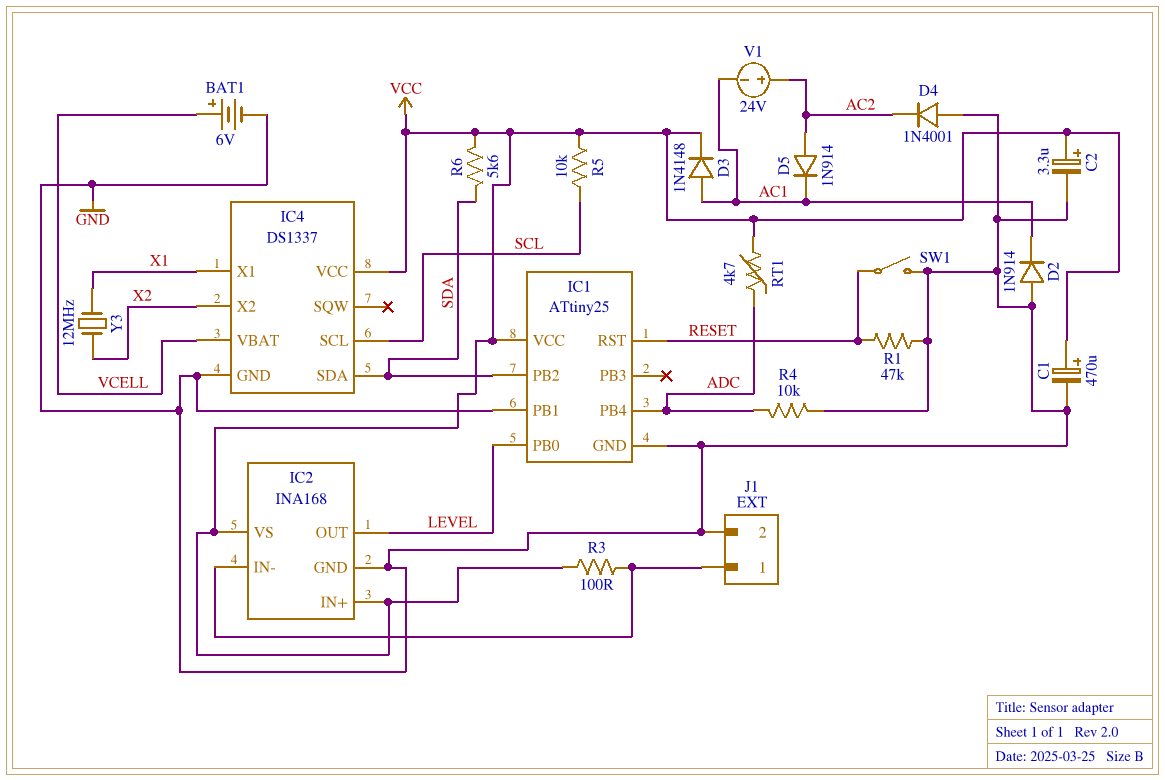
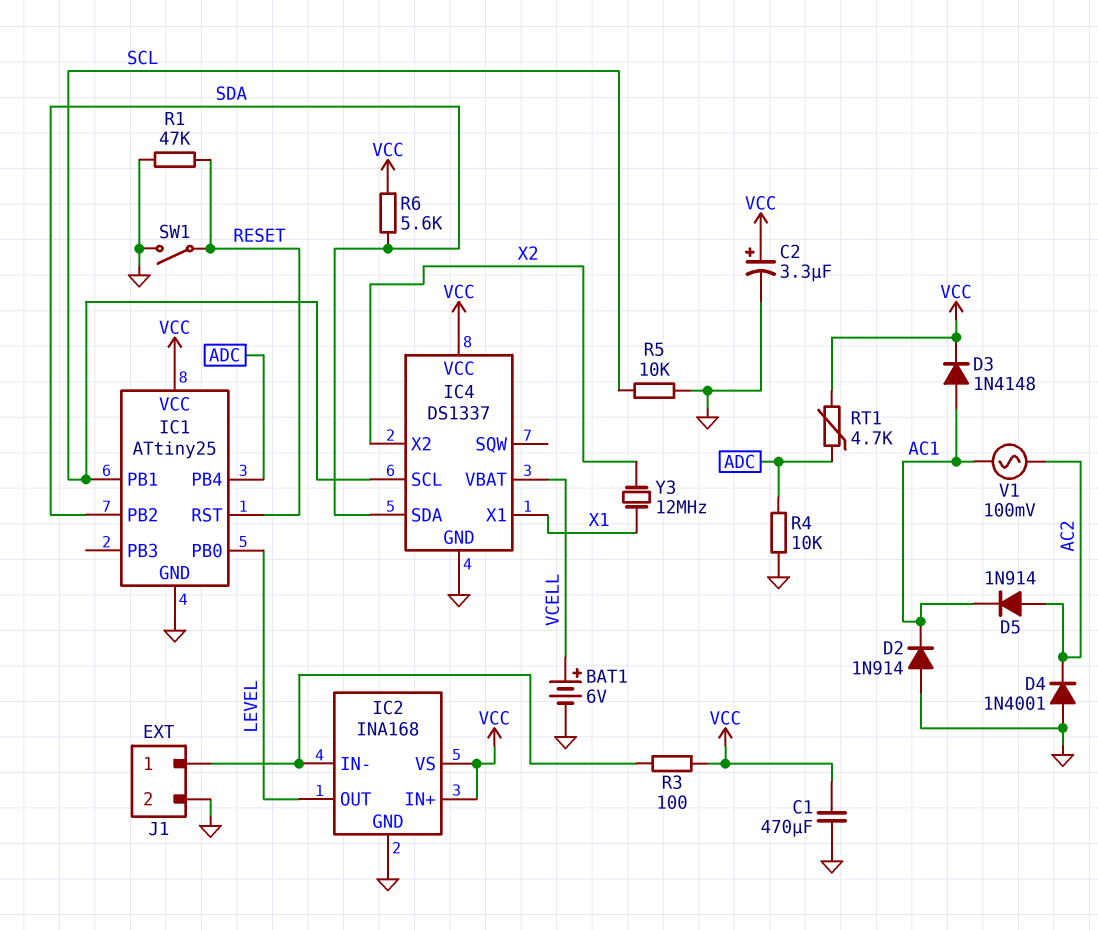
C1: 470uF (plus VCC, minus GND) -> 470uF (GND, VCC)
IC1 pin PB1: GND -> SCL
R5: 10k (SCL, VCC) -> 10k (GND, SCL)
V1: 24V (plus AC2, minus AC1) -> AC 100mV (AC1, AC2)

